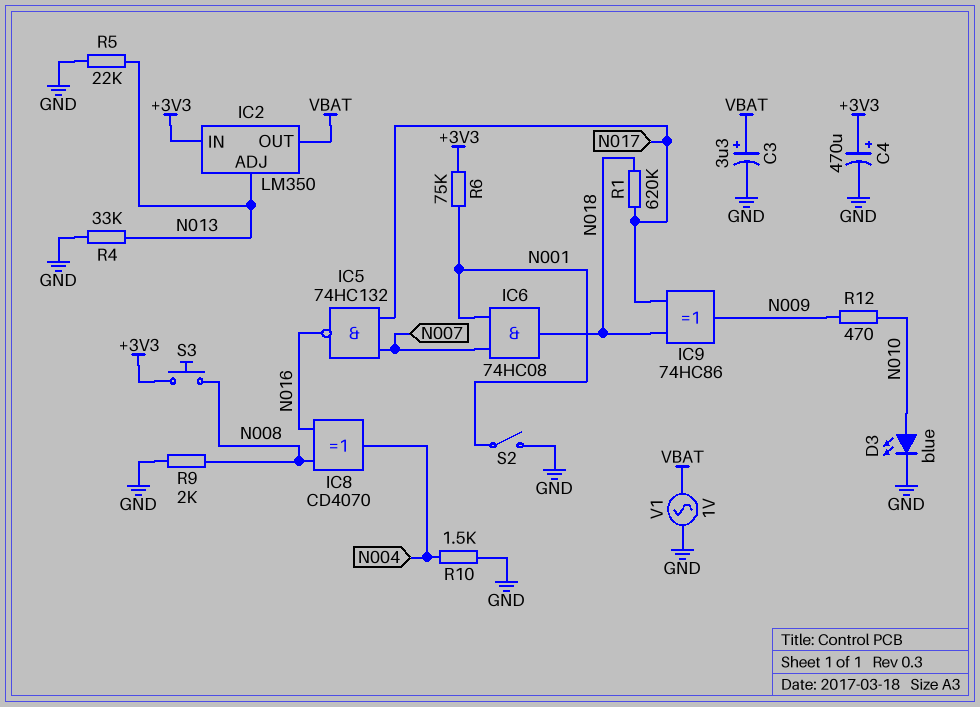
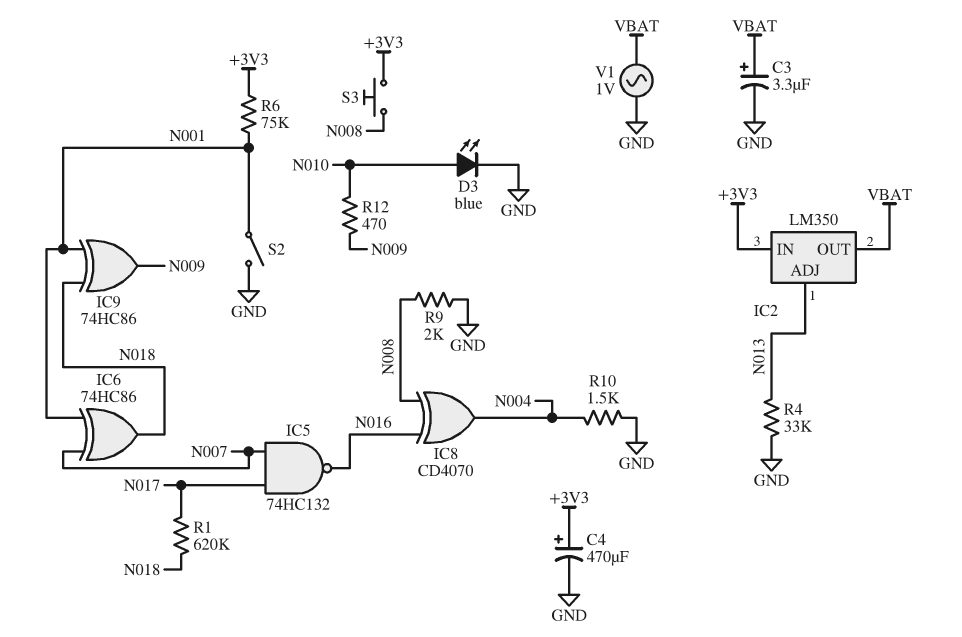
IC6: AND 74HC08 (in N001, in N007, out N018) -> XOR 74HC86 (in N001, in N007, out N018)
IC9: XOR 74HC86 (in N017, in N018, out N009) -> XOR 74HC86 (in N001, in N018, out N009)
R5: 22k (GND, N013) -> none

